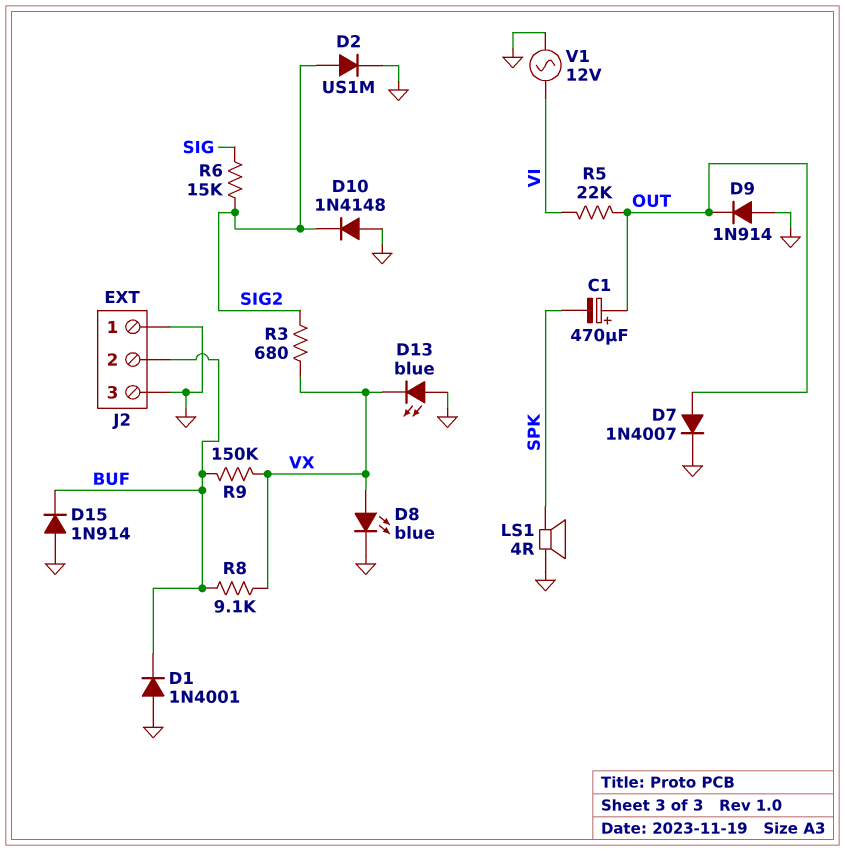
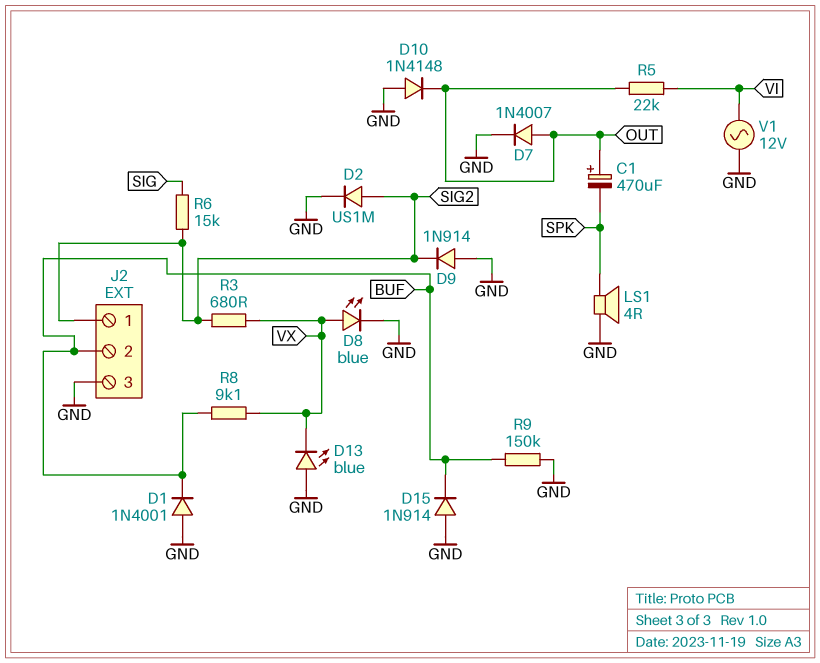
D9: diode 1N914 (A GND, K OUT) -> diode 1N914 (A GND, K SIG2)
D10: diode 1N4148 (A GND, K SIG2) -> diode 1N4148 (A GND, K OUT)
J2 pin 1: GND -> SIG2
R9: 150k (BUF, VX) -> 150k (BUF, GND)

